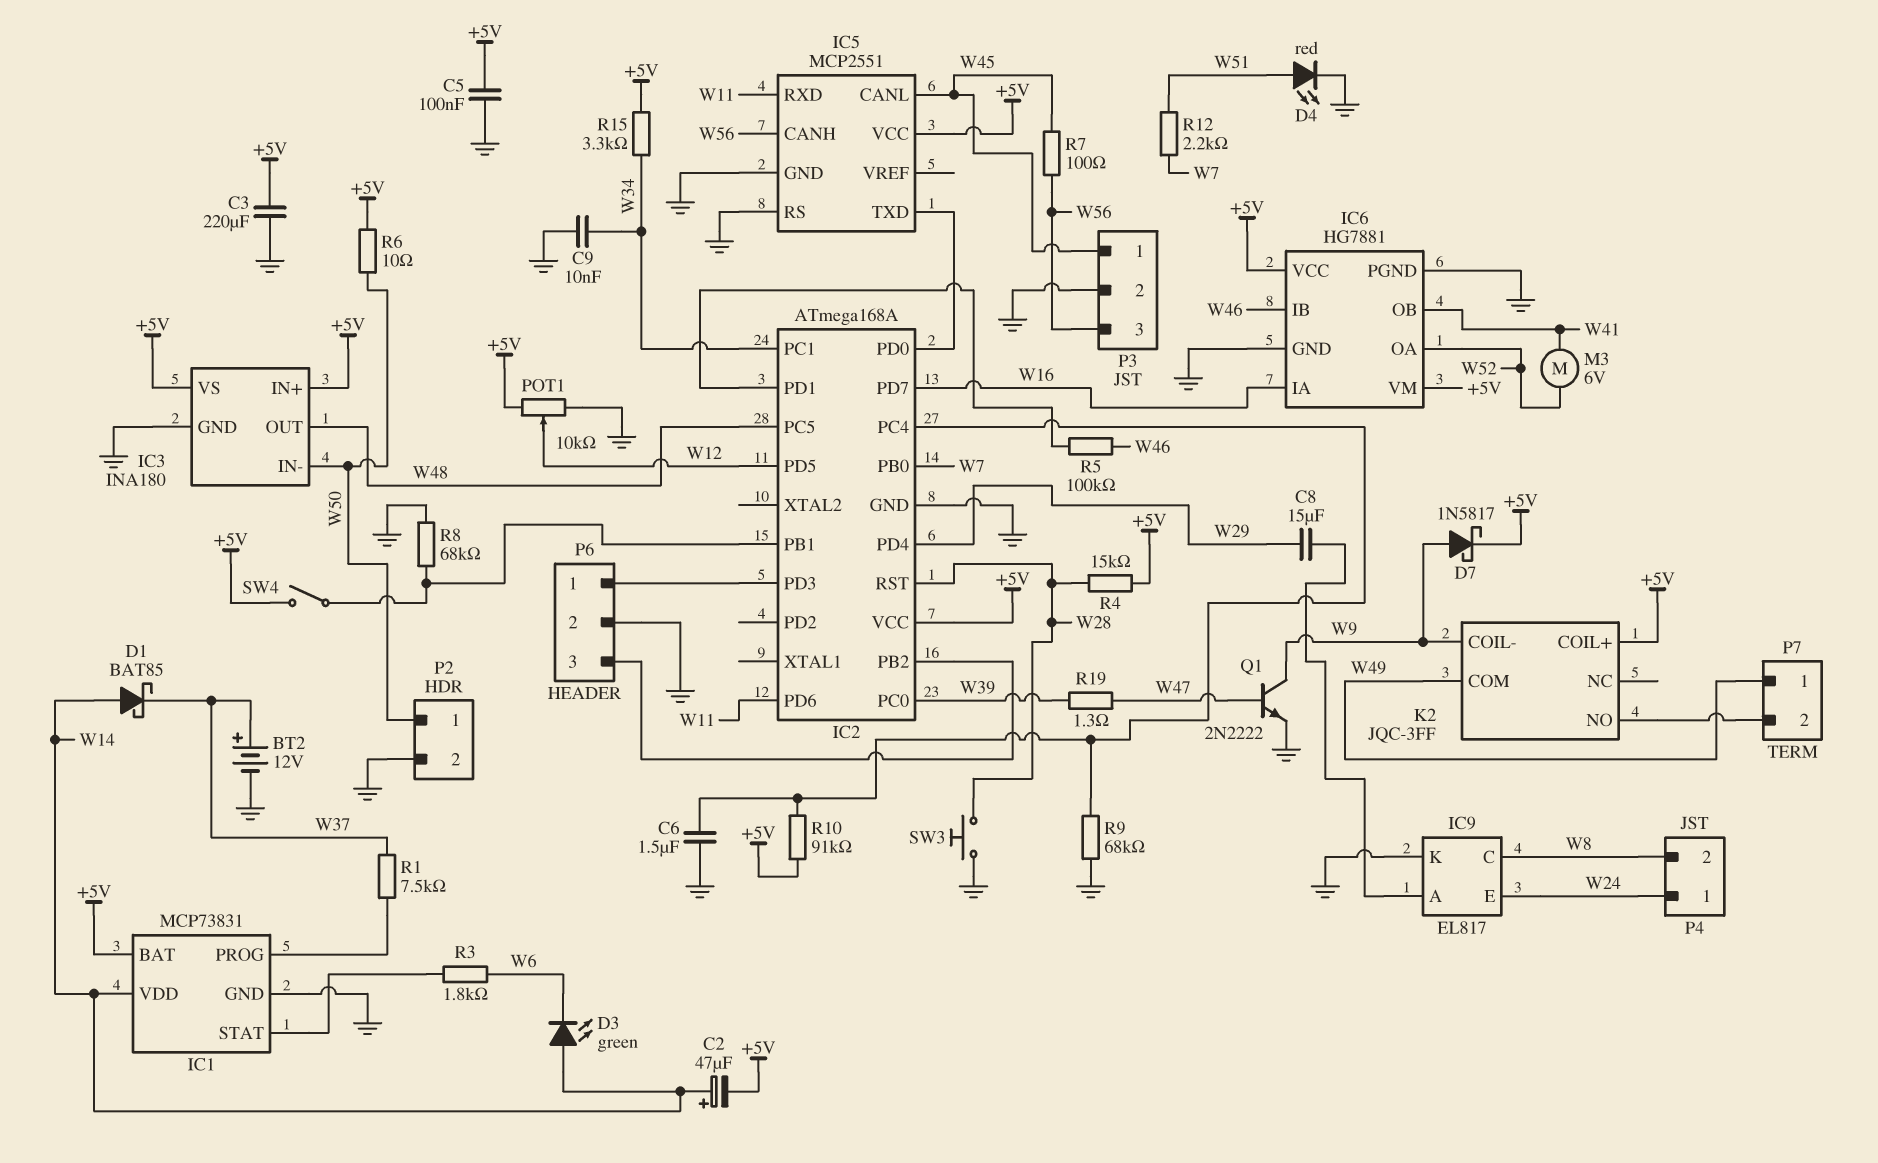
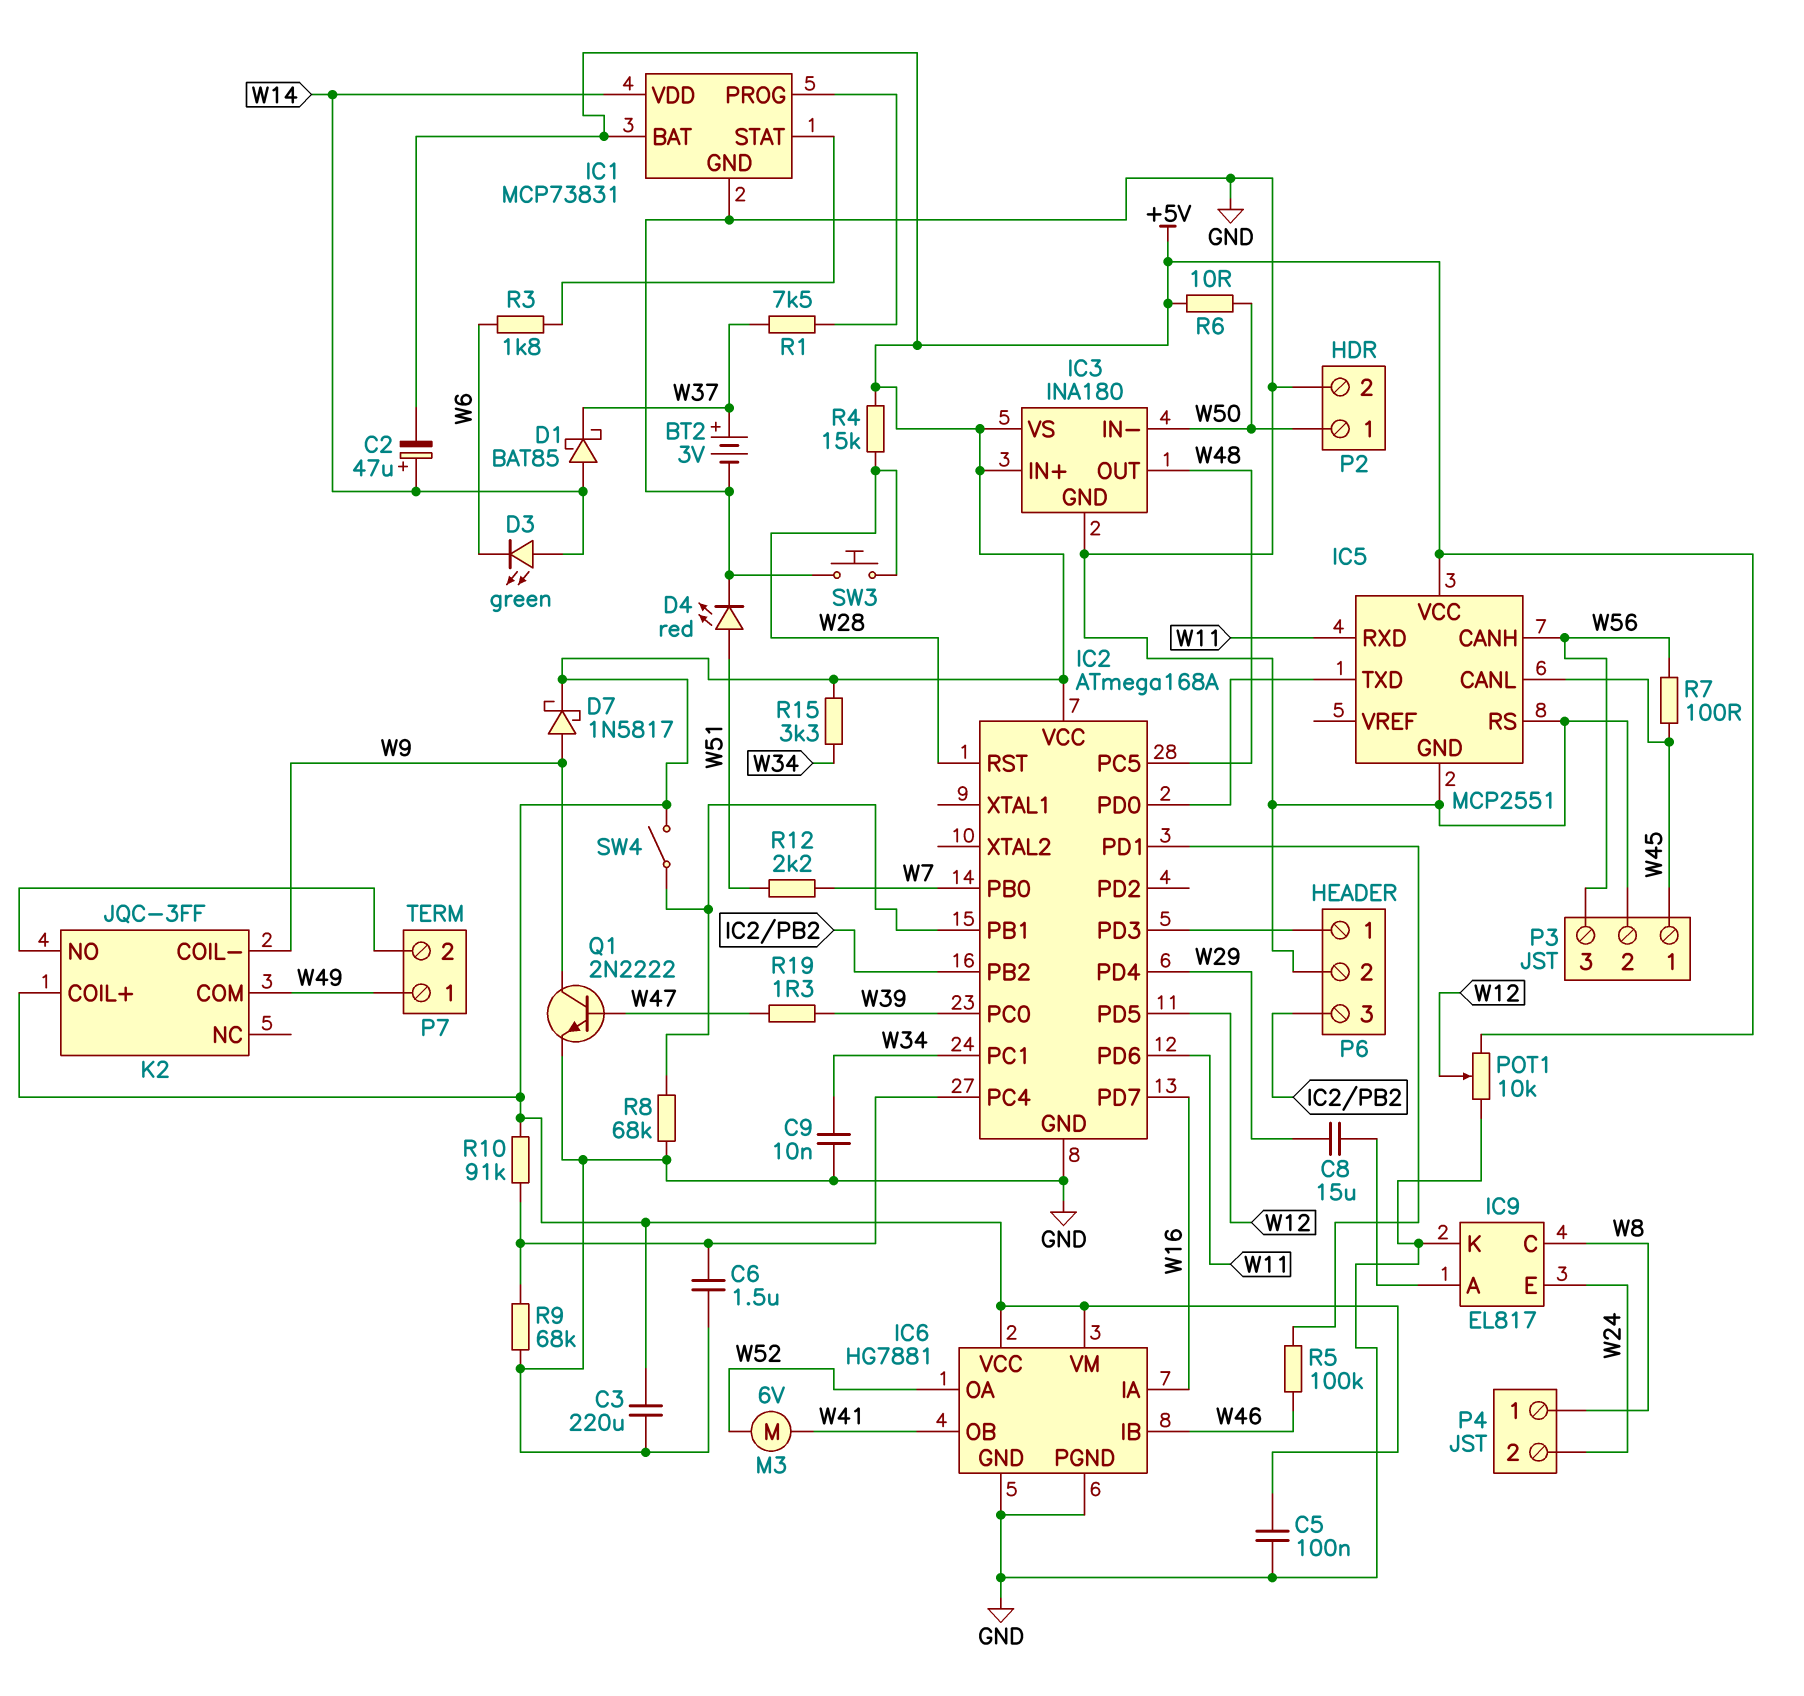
BT2: 12V (plus W37, minus GND) -> 3V (plus W37, minus GND)
P4 pin 1: W24 -> W8
P4 pin 2: W8 -> W24

